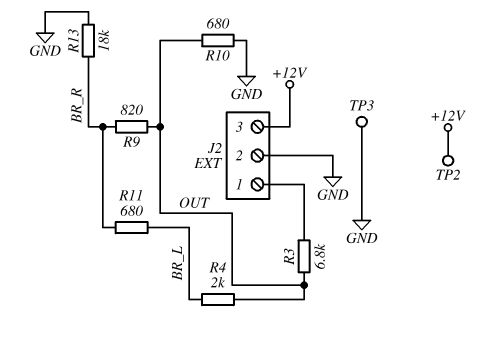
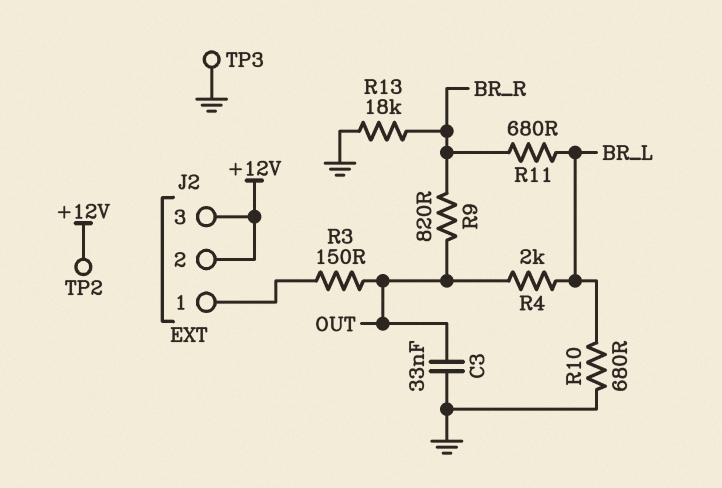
C3: none -> 33nF (GND, OUT)
J2 pin 2: GND -> +12V
R3: 6.8k (J2/1, OUT) -> 150 (J2/1, OUT)
R10: 680 (GND, OUT) -> 680 (BR_L, GND)

